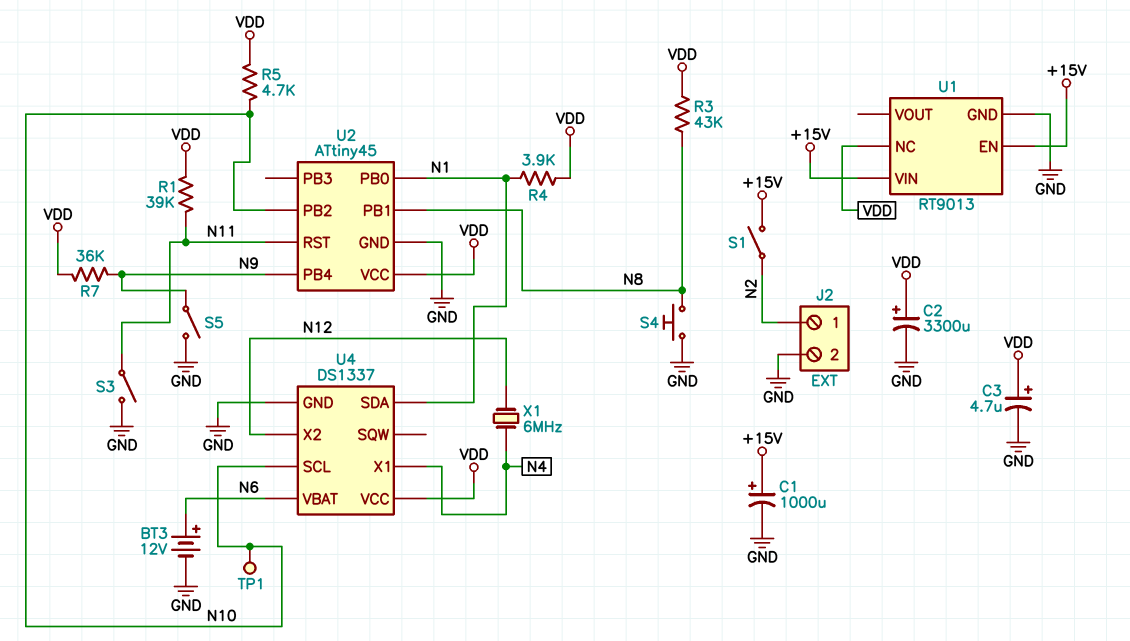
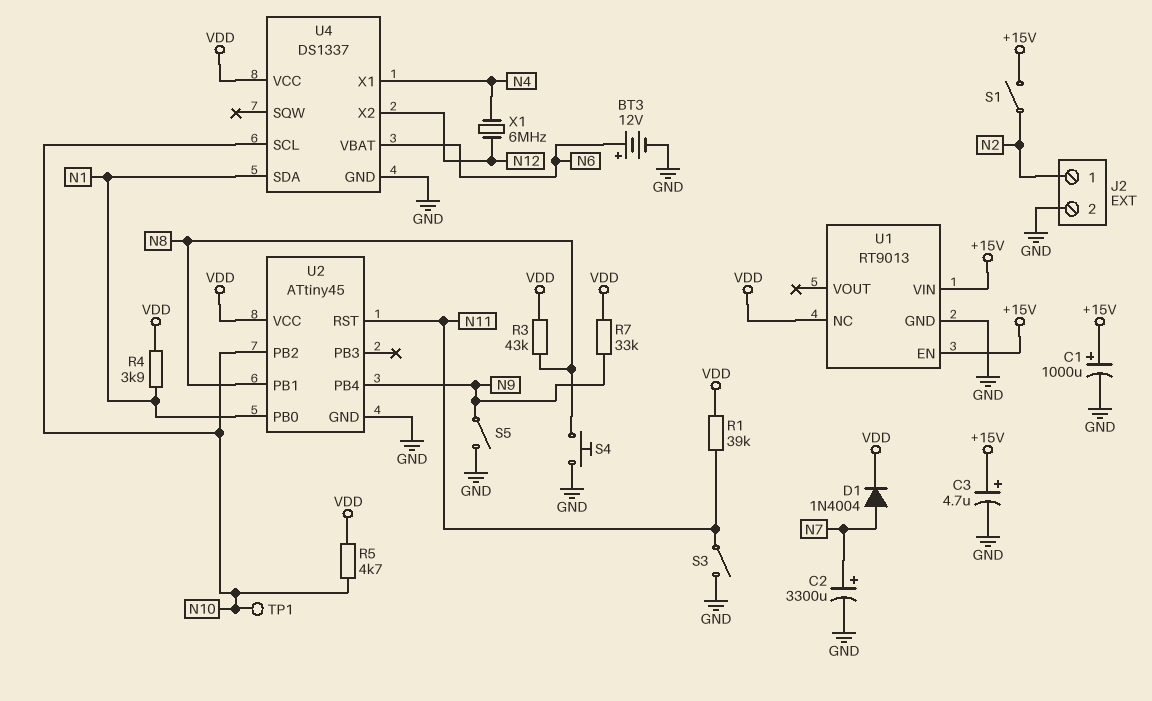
C2: 3300uF (plus VDD, minus GND) -> 3300uF (plus N7, minus GND)
C3: 4.7uF (plus VDD, minus GND) -> 4.7uF (plus +15V, minus GND)
D1: none -> diode 1N4004 (A N7, K VDD)
R7: 36k (N9, VDD) -> 33k (N9, VDD)

